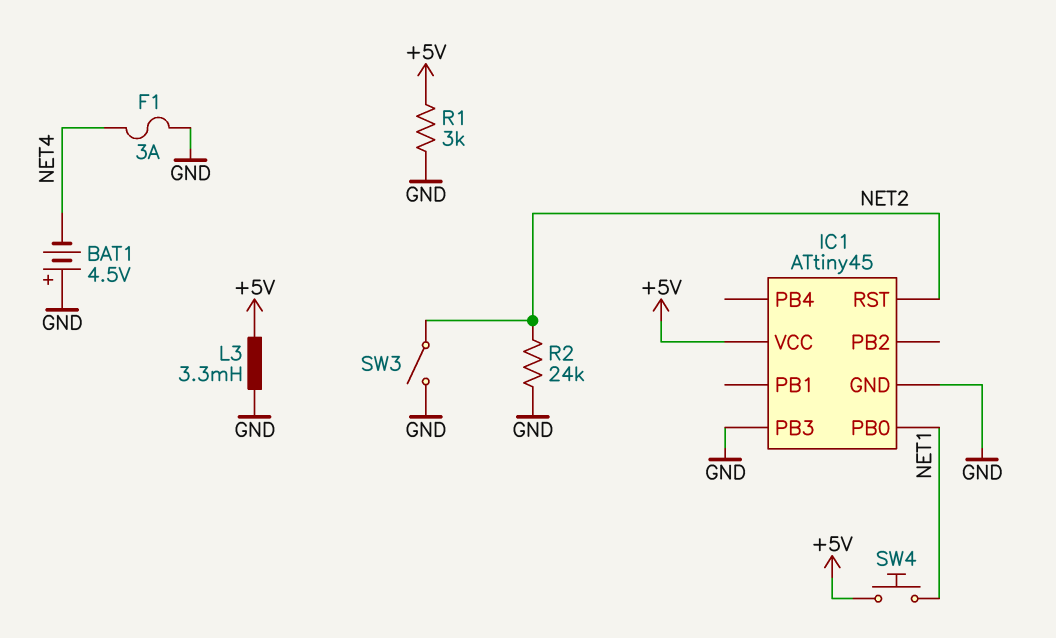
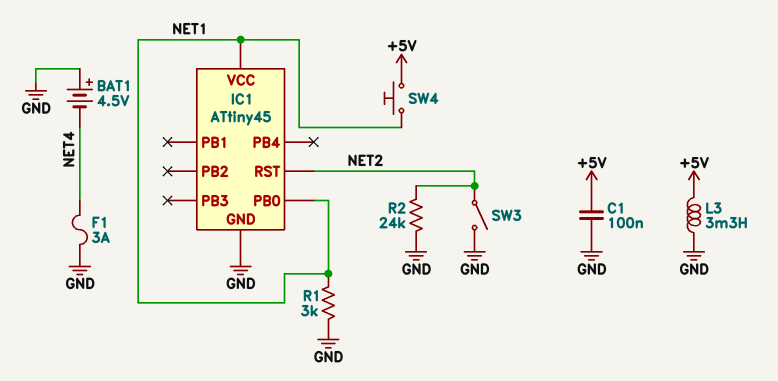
C1: none -> 100nF (+5V, GND)
IC1 pin PB3: GND -> none
IC1 pin VCC: +5V -> NET1
R1: 3k (+5V, GND) -> 3k (GND, NET1)

